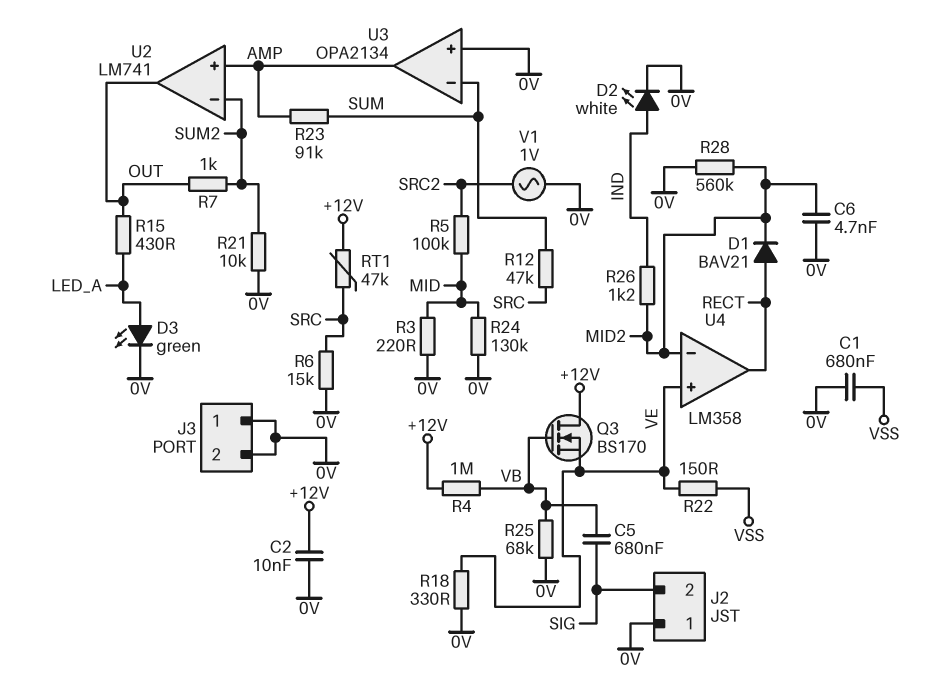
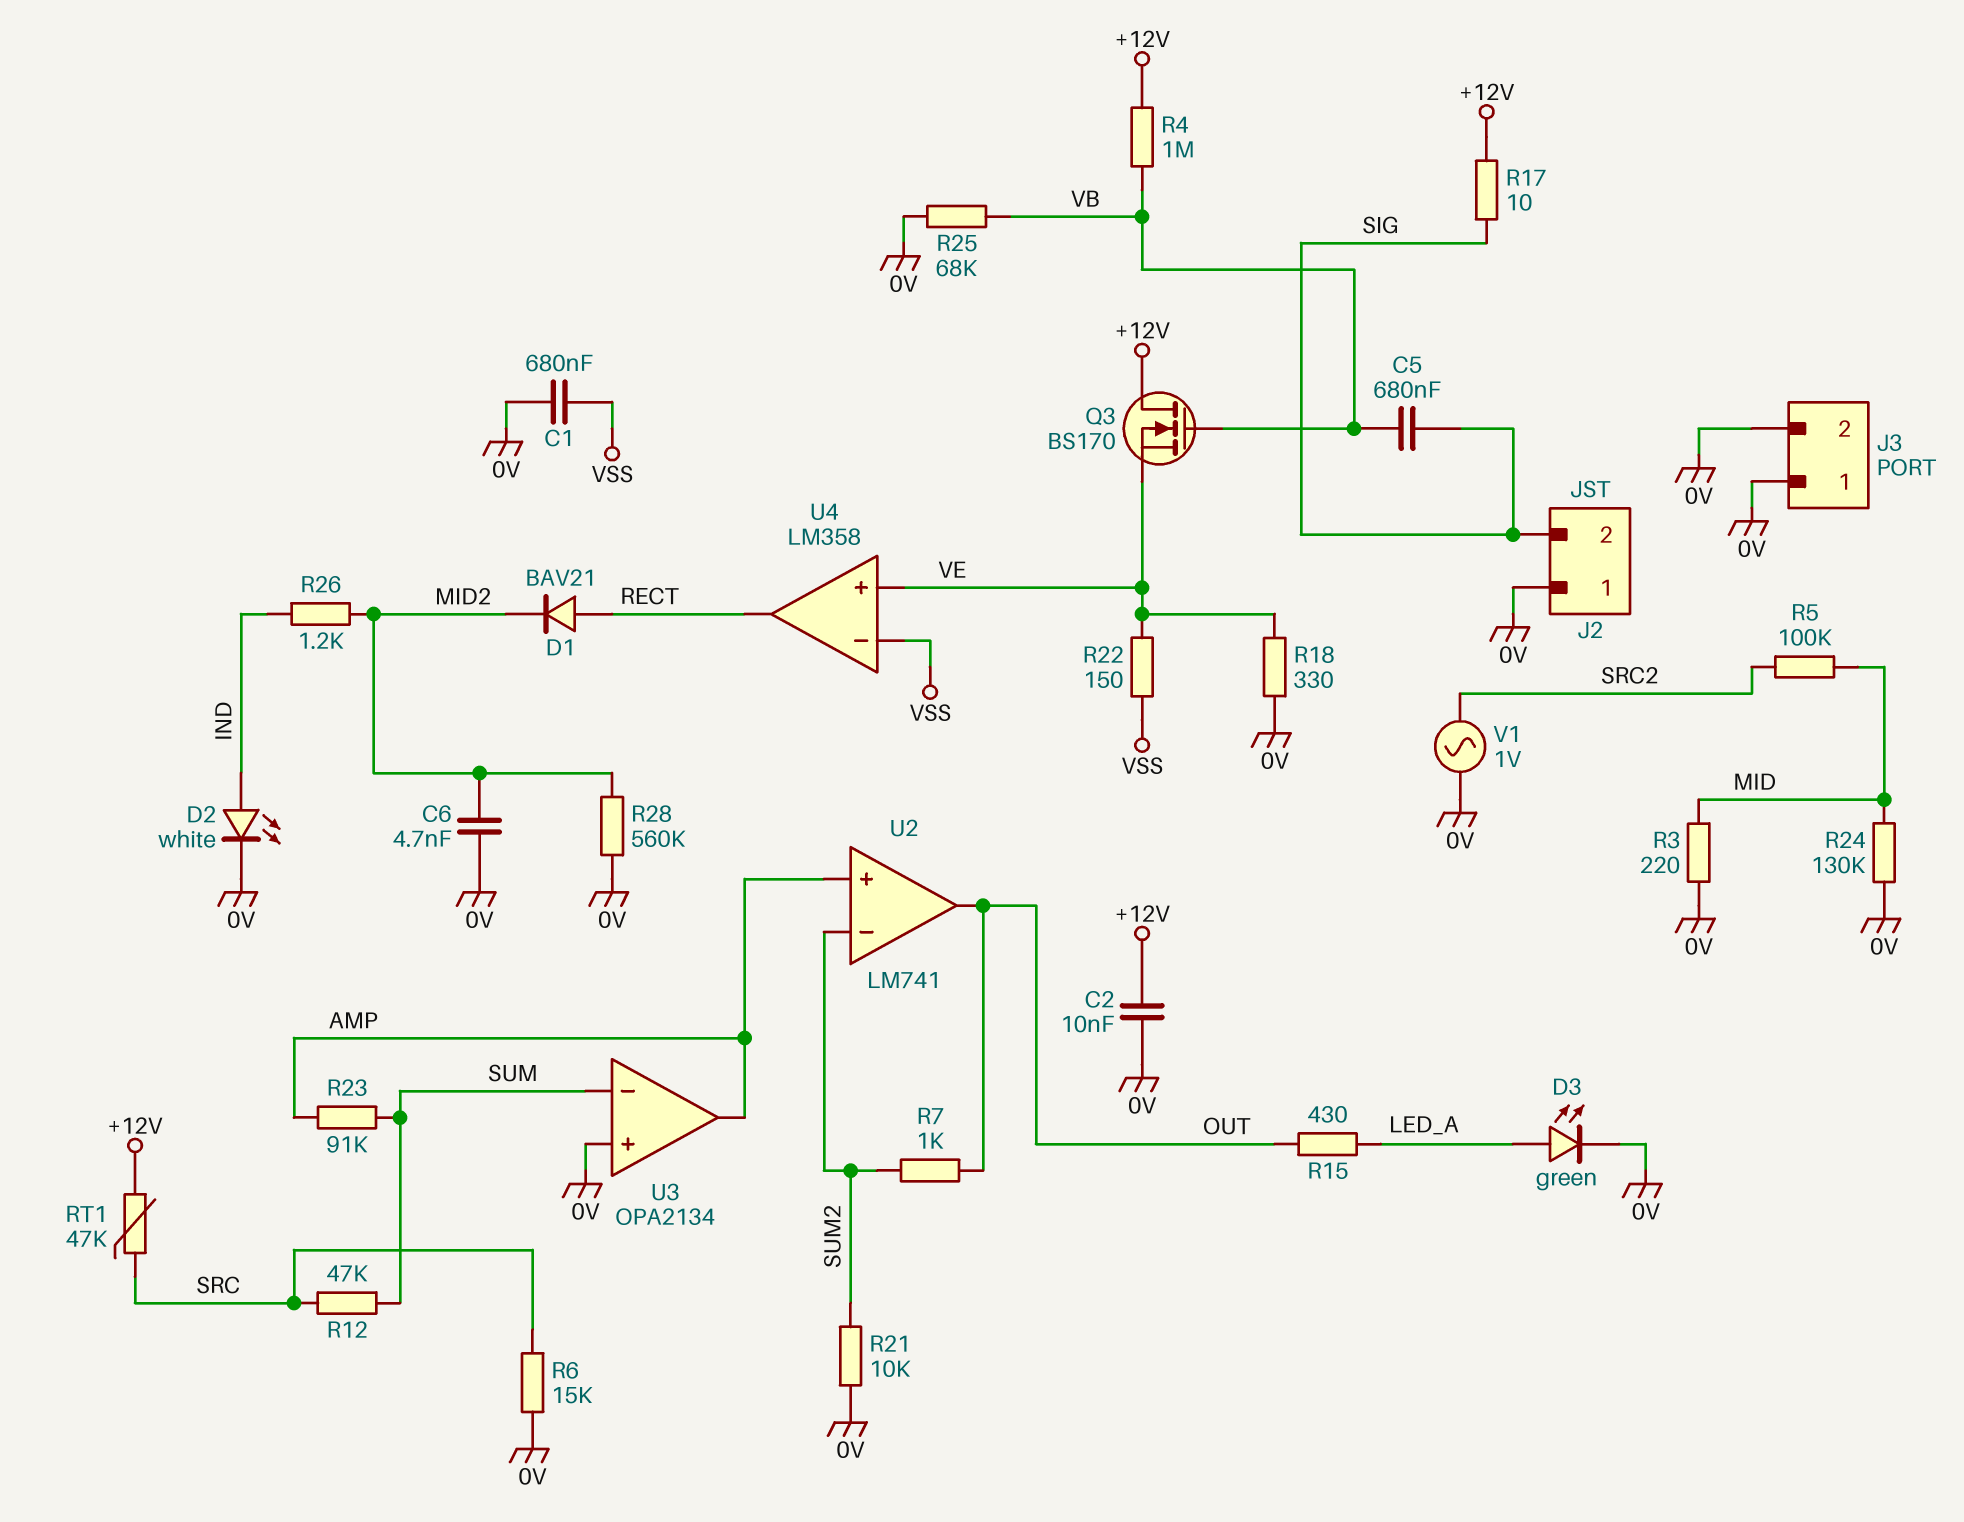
R17: none -> 10 (+12V, SIG)
U4 pin in-: MID2 -> VSS

